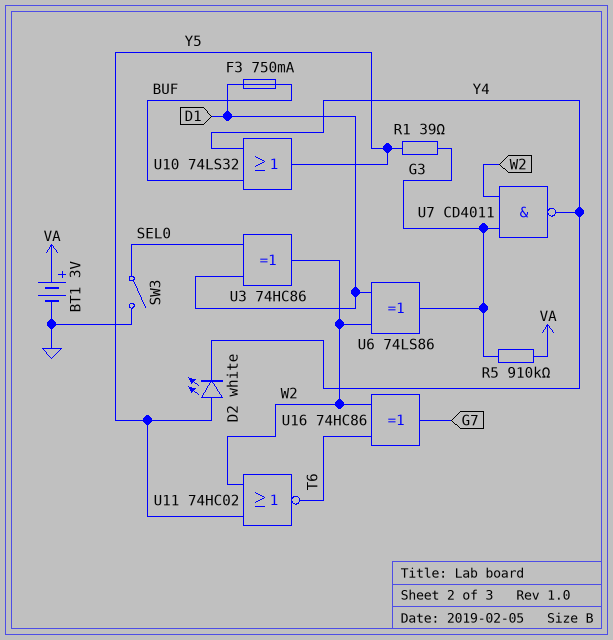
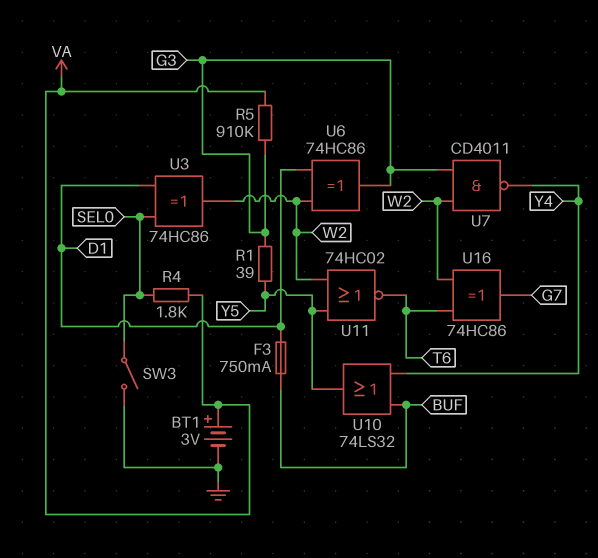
D2: LED white (A Y5, K Y4) -> none
R4: none -> 1.8k (SEL0, VA)
U6: XOR 74LS86 (in D1, in W2, out G3) -> XOR 74HC86 (in D1, in W2, out G3)

